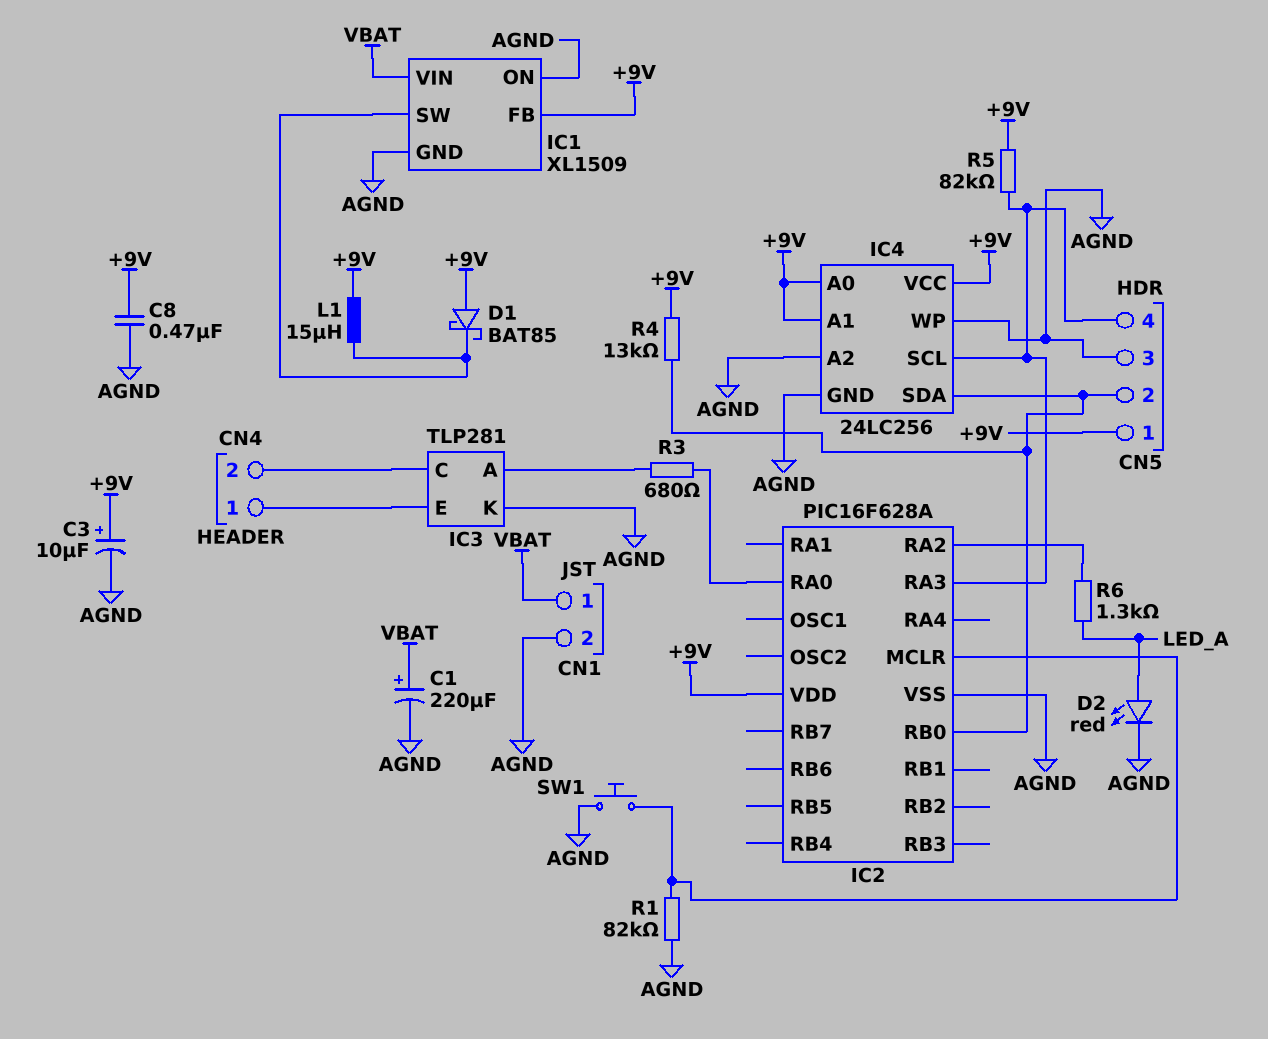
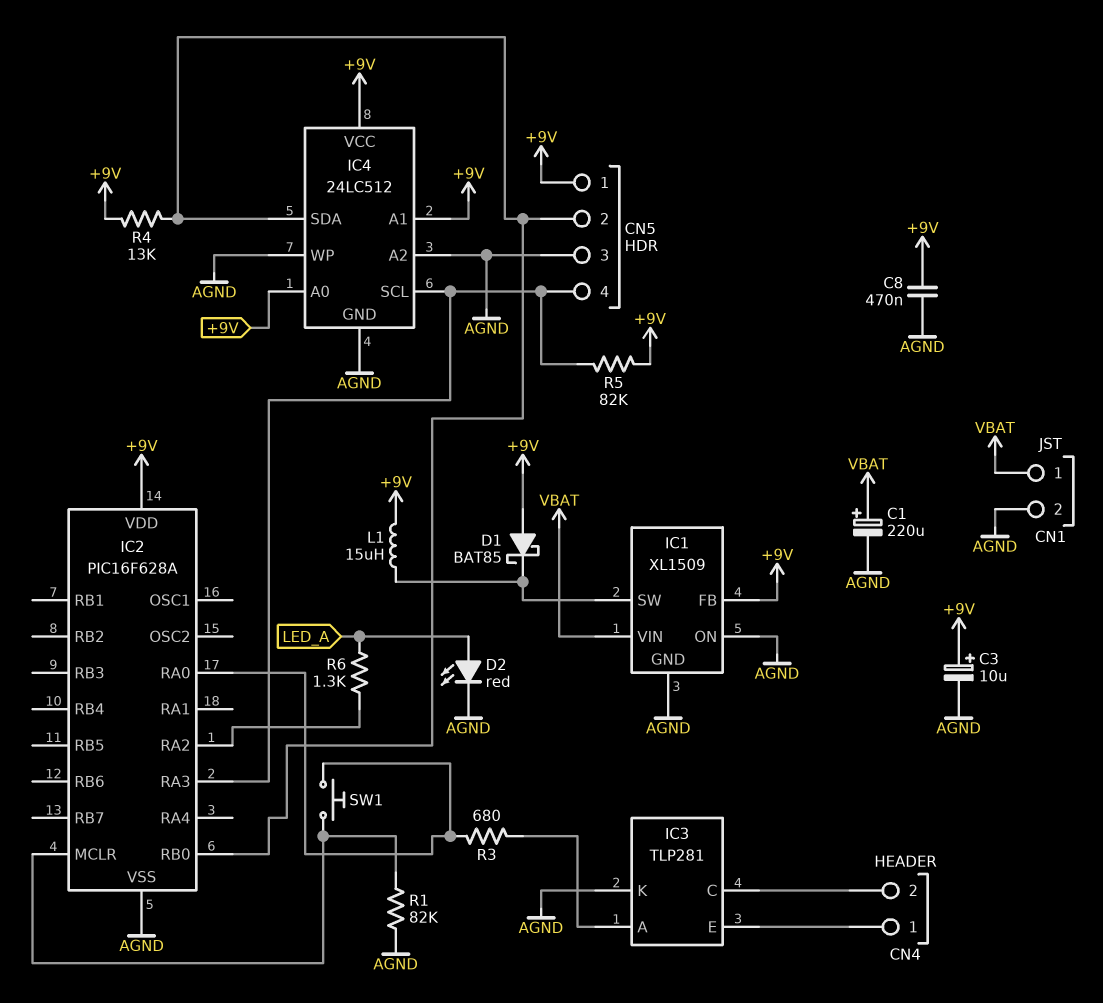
IC4: 24LC256 -> 24LC512
SW1: button (AGND, IC2/MCLR) -> button (IC2/MCLR, IC2/RA0)

